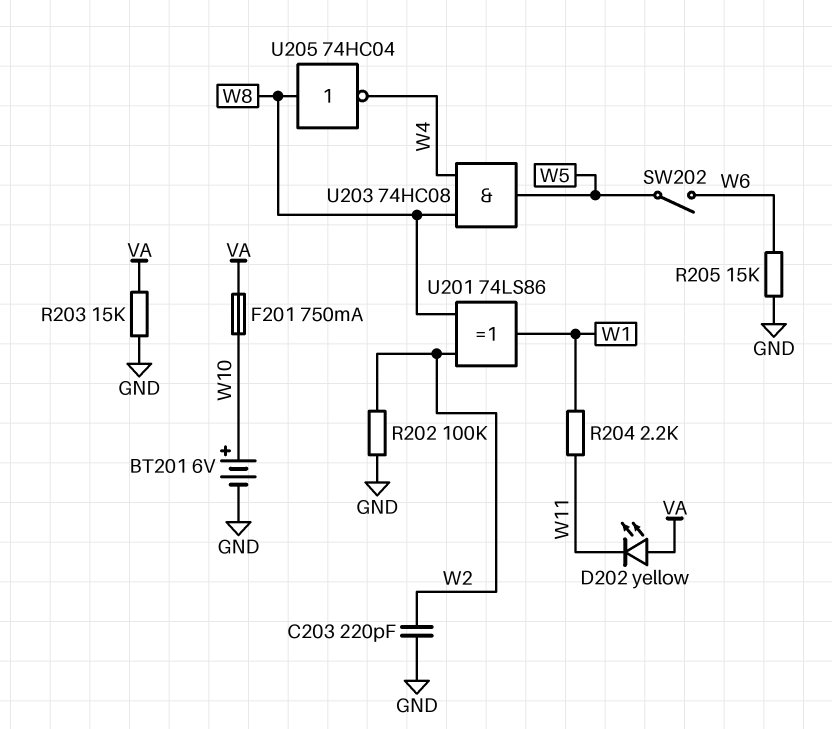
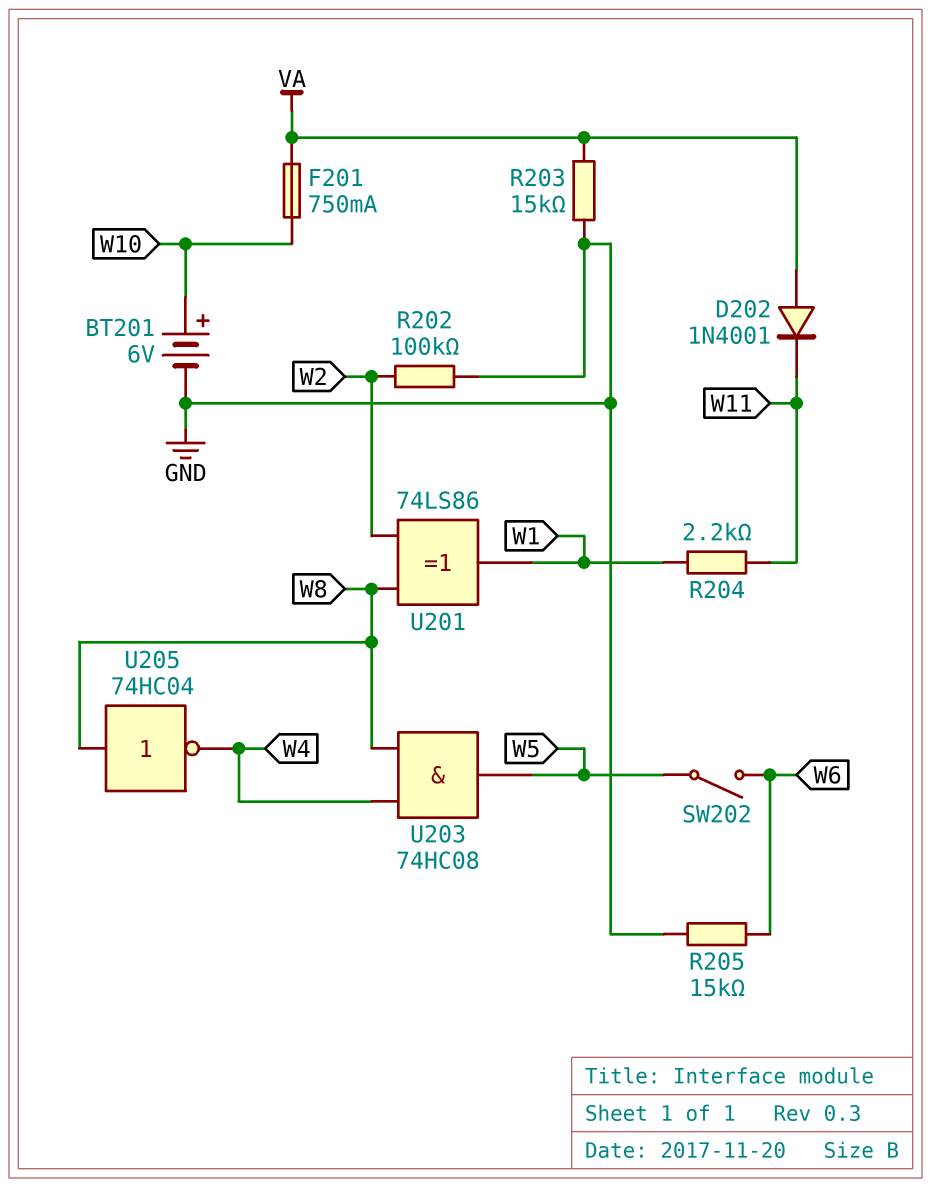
C203: 220pF (GND, W2) -> none
D202: LED yellow (A VA, K W11) -> diode 1N4001 (A VA, K W11)

